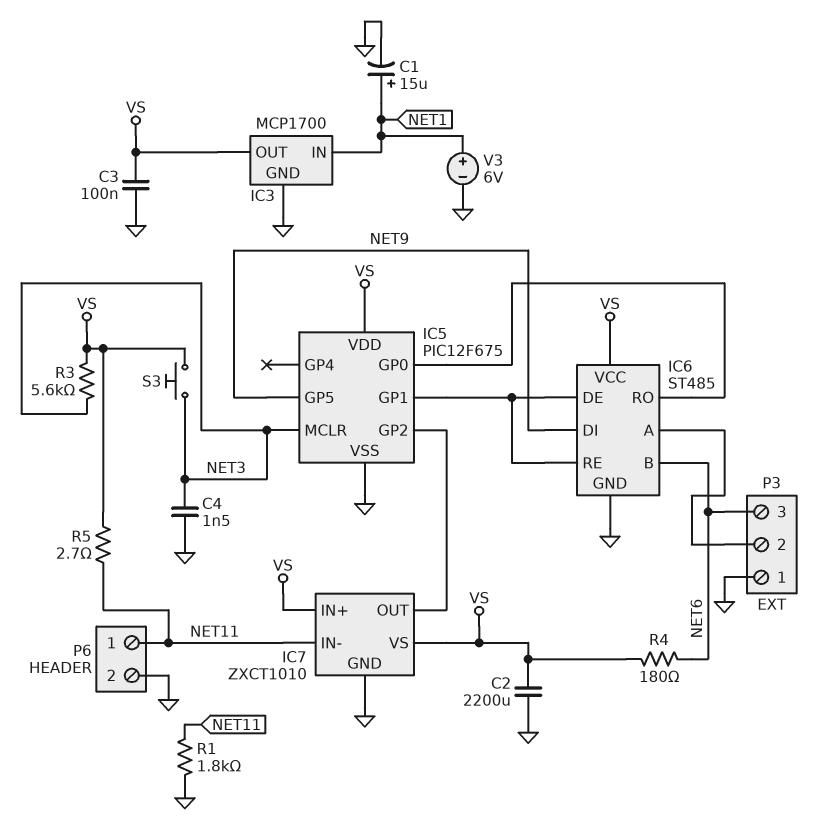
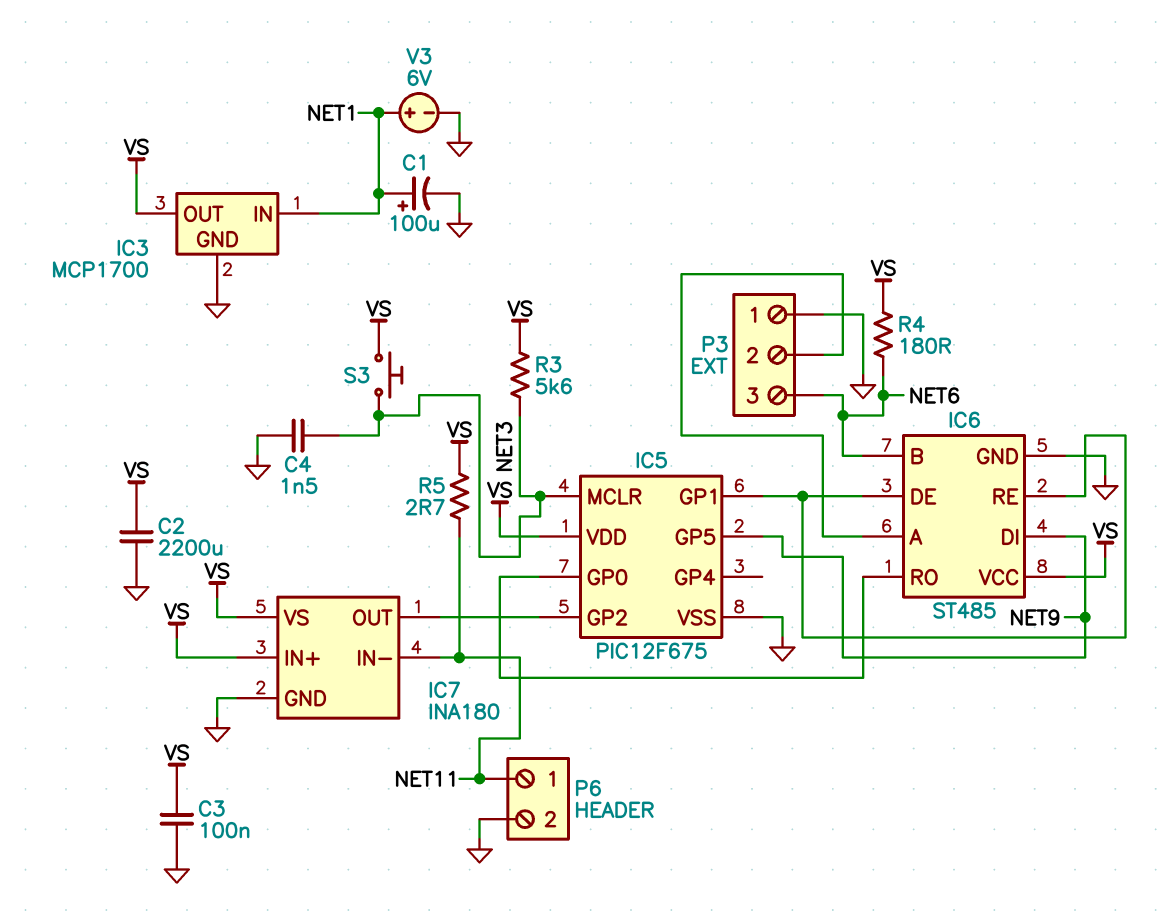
C1: 15uF (plus NET1, minus GND) -> 100uF (plus NET1, minus GND)
IC7: ZXCT1010 -> INA180
R1: 1.8k (GND, NET11) -> none

